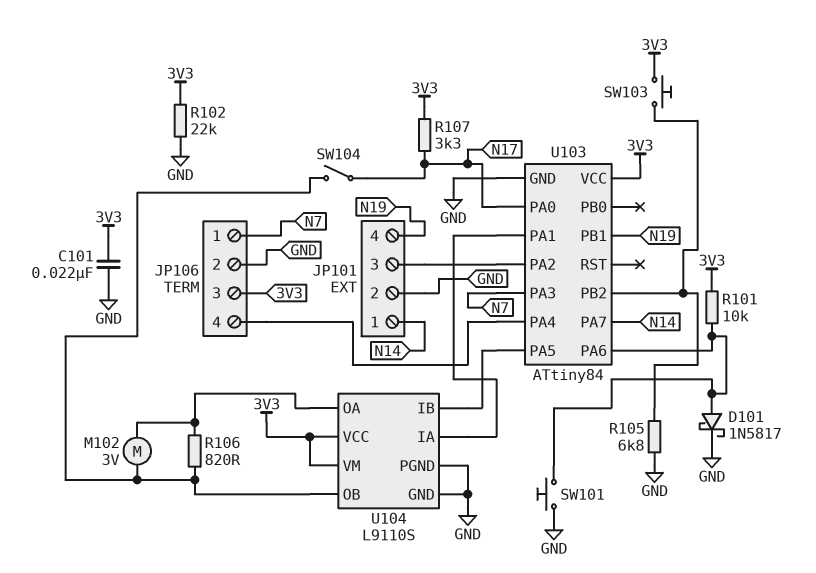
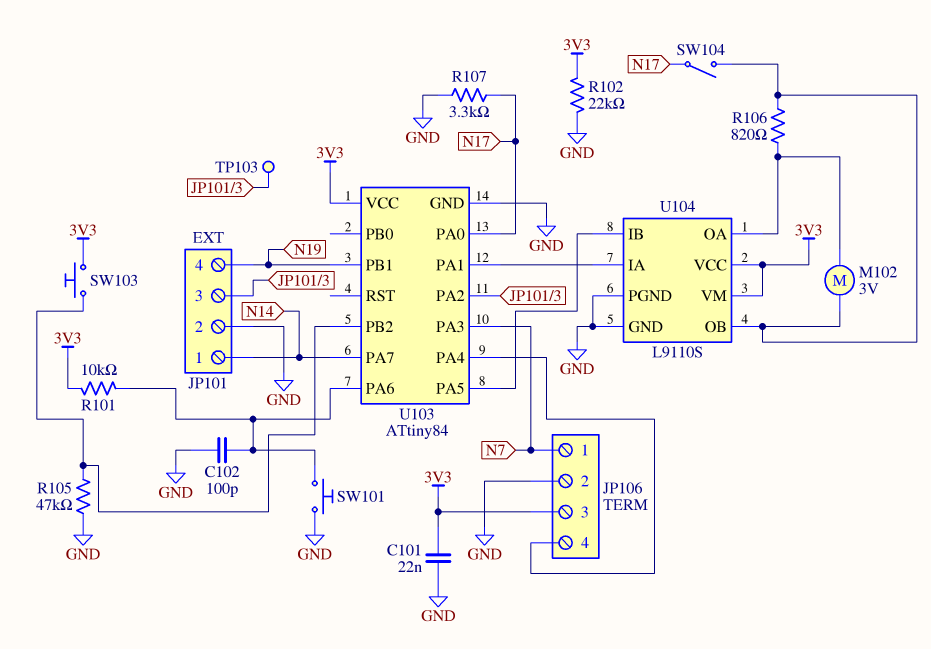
C102: none -> 100pF (GND, U103/PA6)
D101: schottky 1N5817 (A U103/PA6, K GND) -> none
R105: 6.8k (GND, U103/PB2) -> 47k (GND, U103/PB2)
R107: 3.3k (3V3, N17) -> 3.3k (GND, N17)
TP103: none -> test point (JP101/3)

